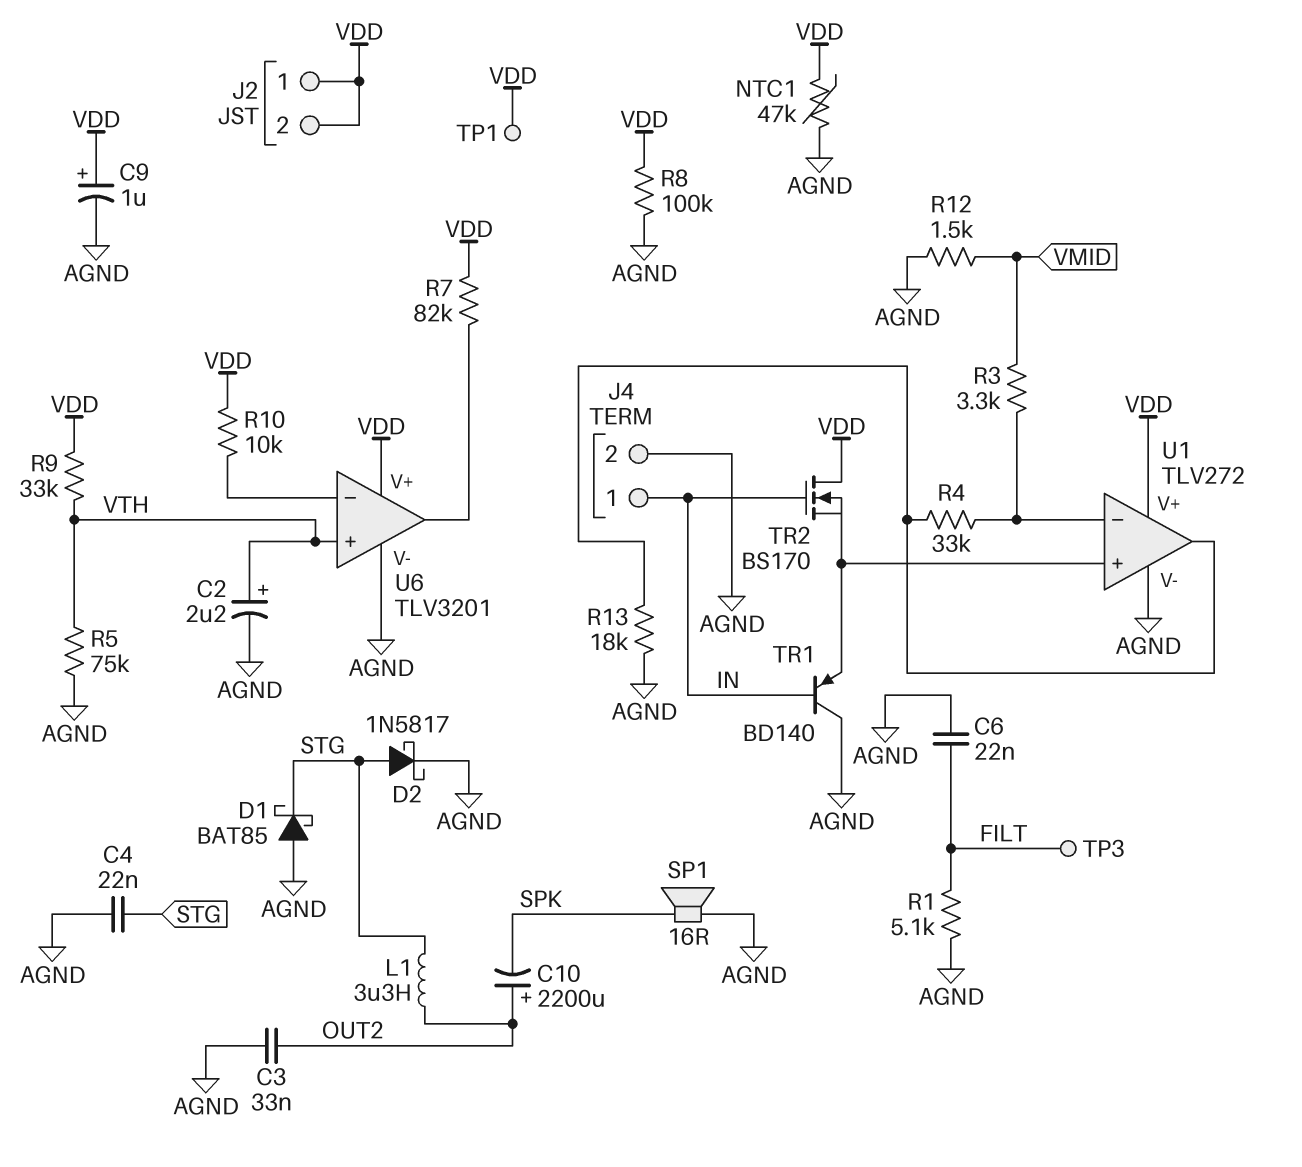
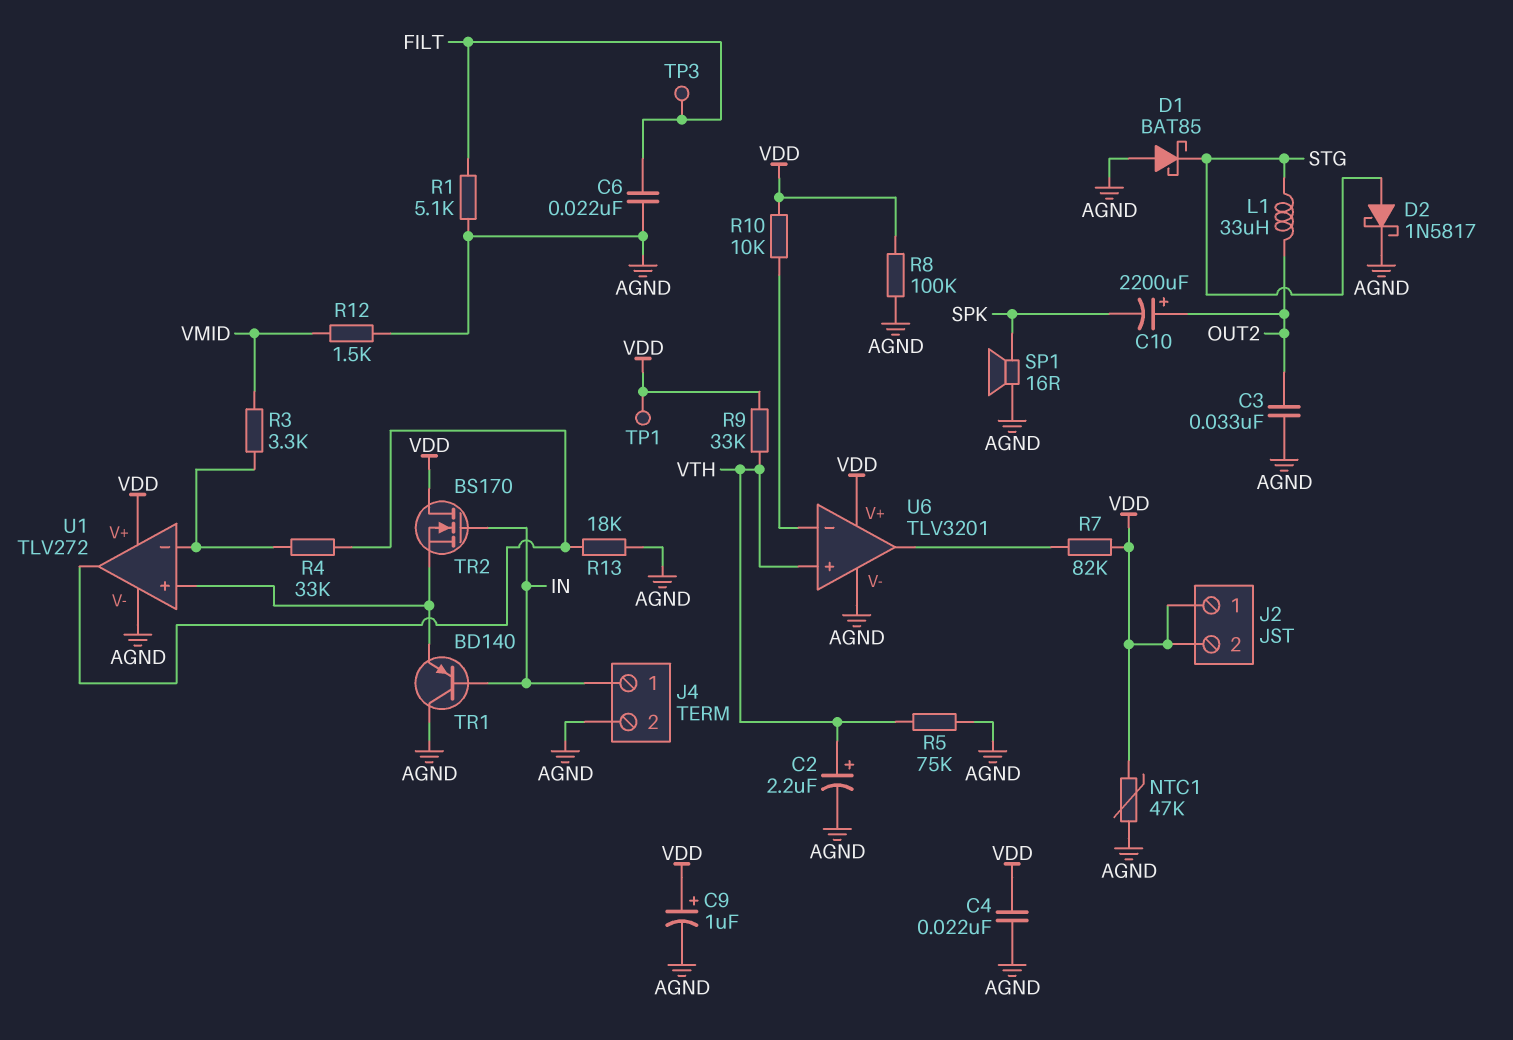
C4: 22nF (AGND, STG) -> 22nF (AGND, VDD)
L1: 3.3uH (OUT2, STG) -> 33uH (OUT2, STG)

